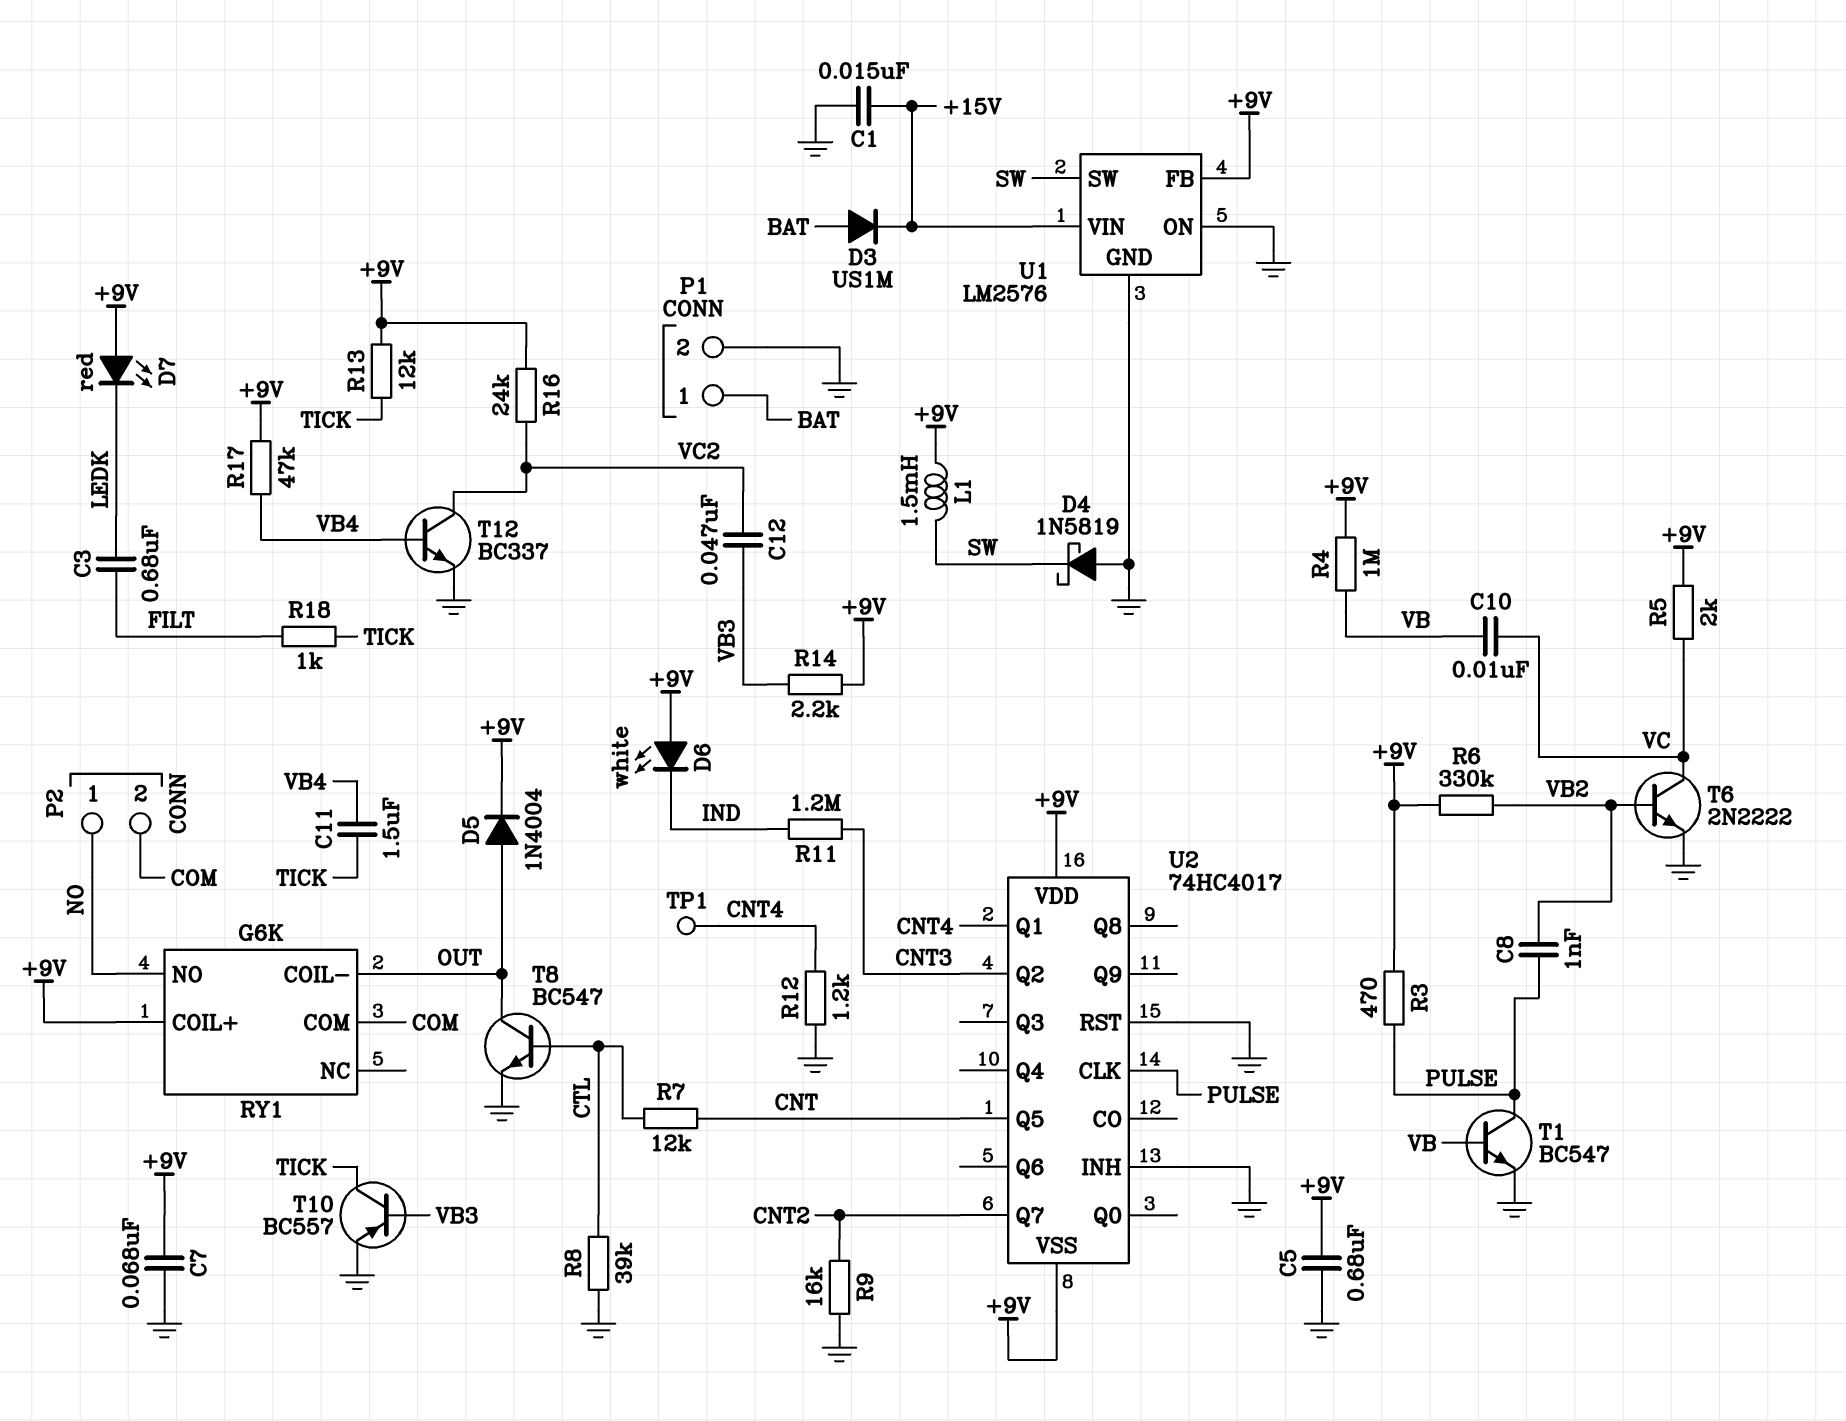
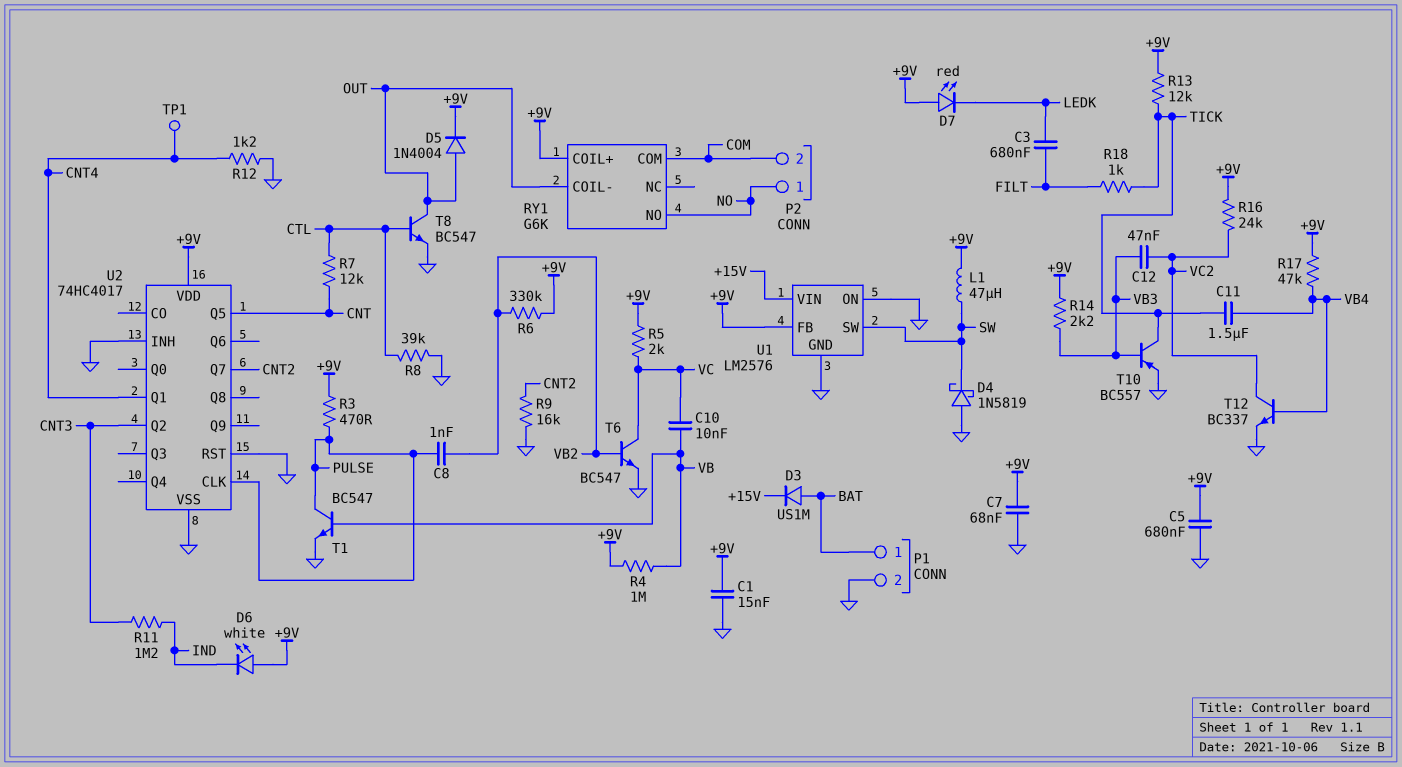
C1: 15nF (+15V, GND) -> 15nF (+9V, GND)
L1: 1.5mH (+9V, SW) -> 47uH (+9V, SW)
T6: NPN 2N2222 (B VB2, C VC, E GND) -> NPN BC547 (B VB2, C VC, E GND)
U2 pin VSS: +9V -> GND

